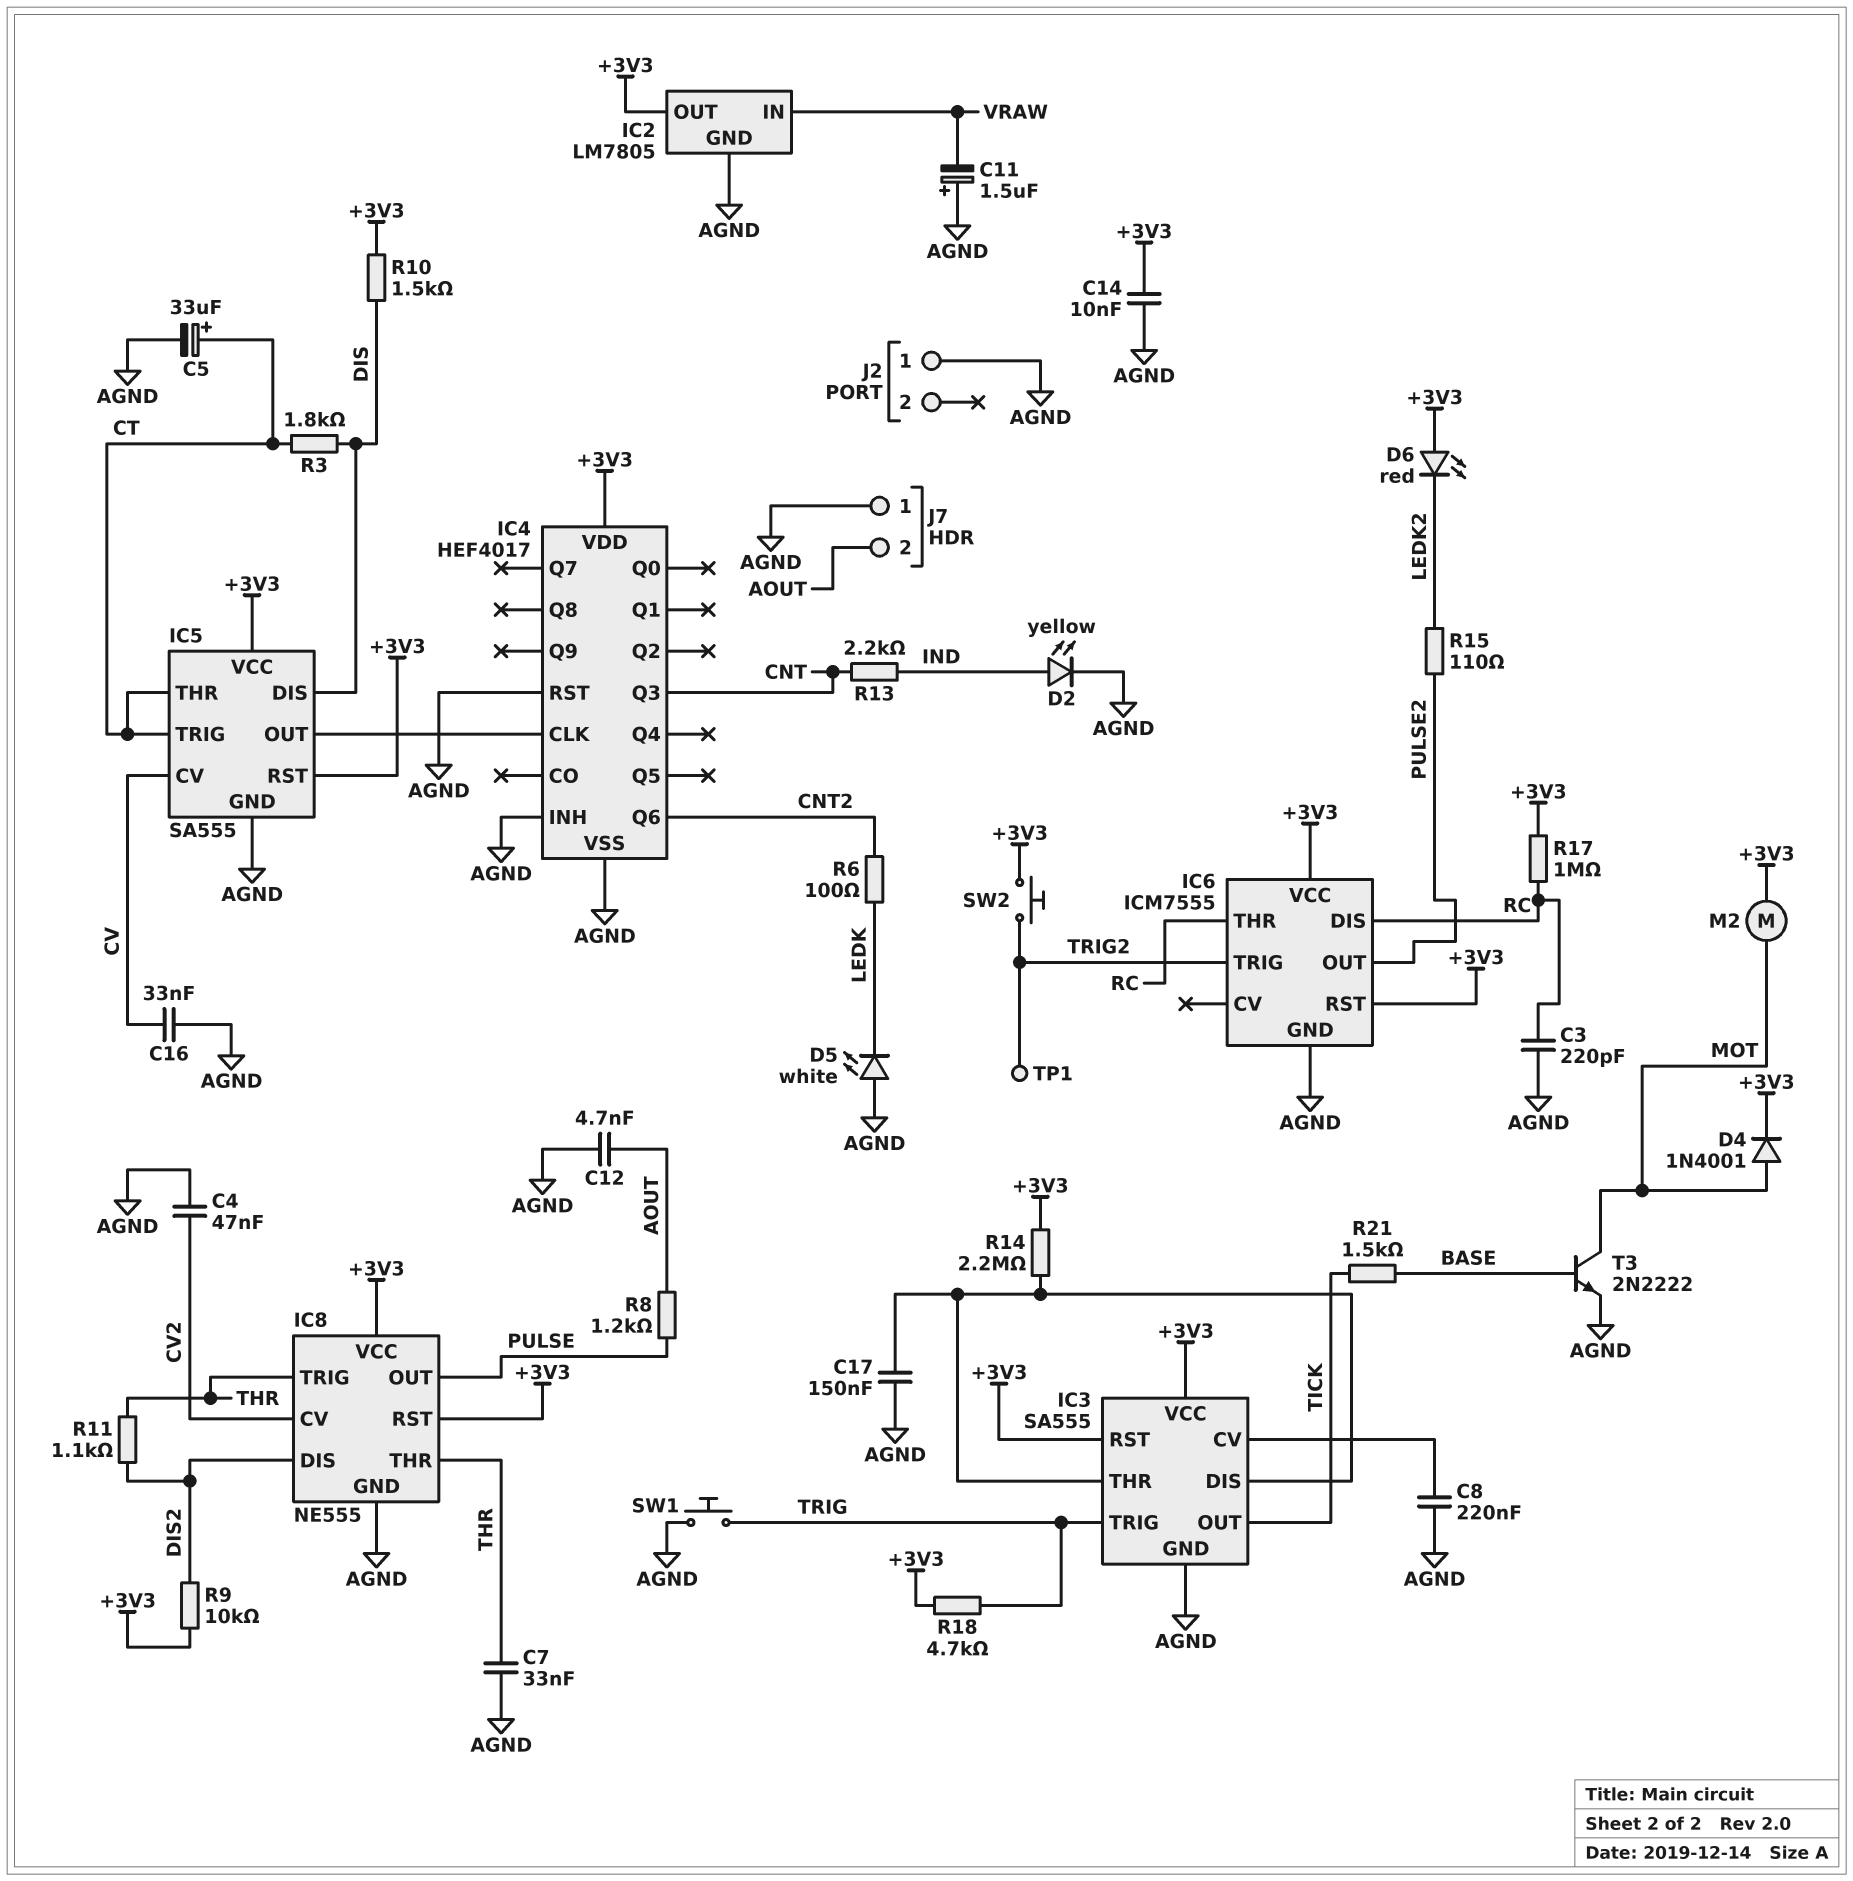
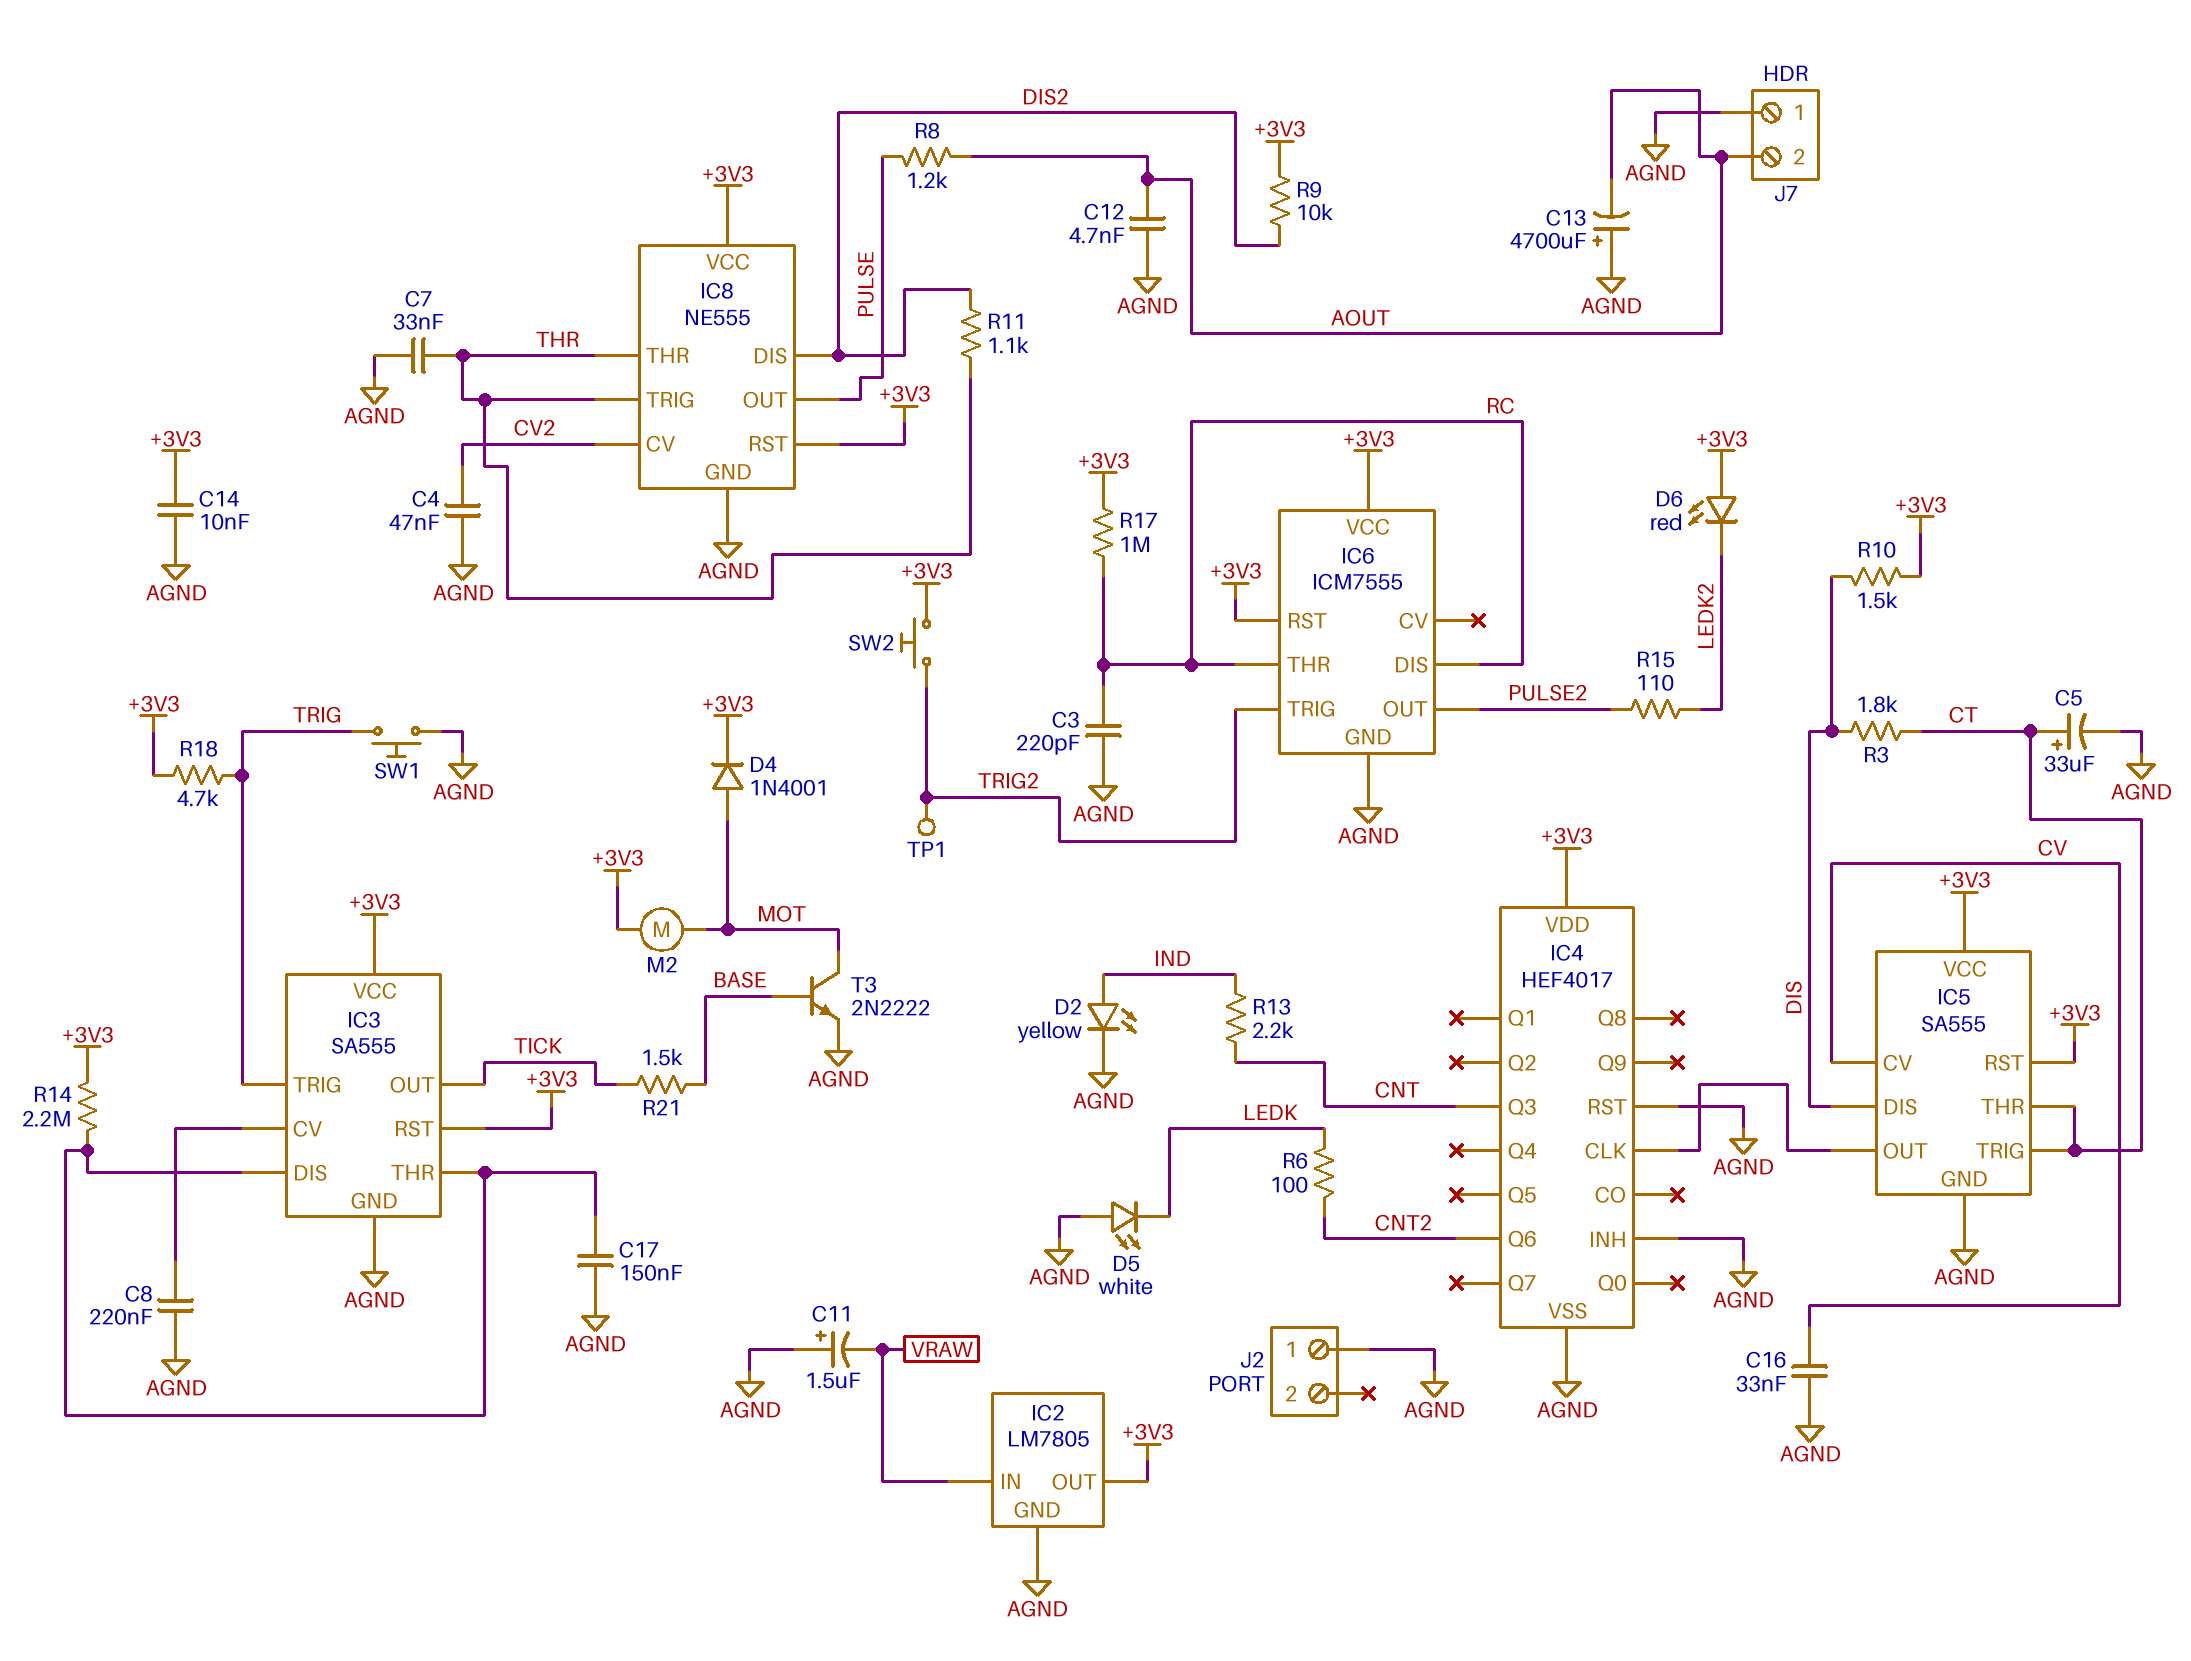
C13: none -> 4700uF (plus AGND, minus AOUT)

